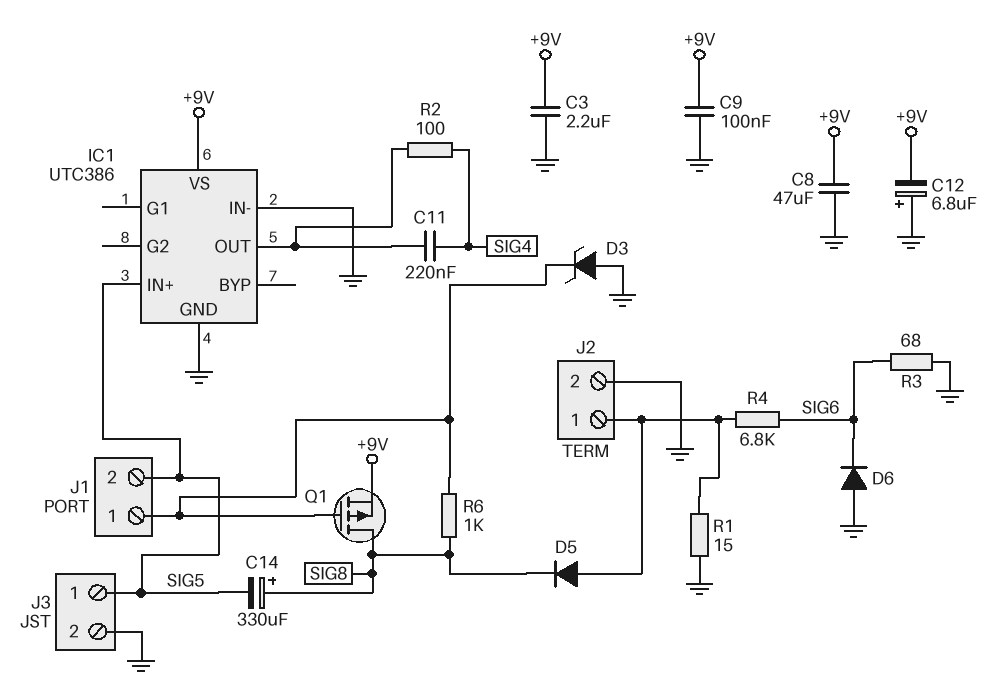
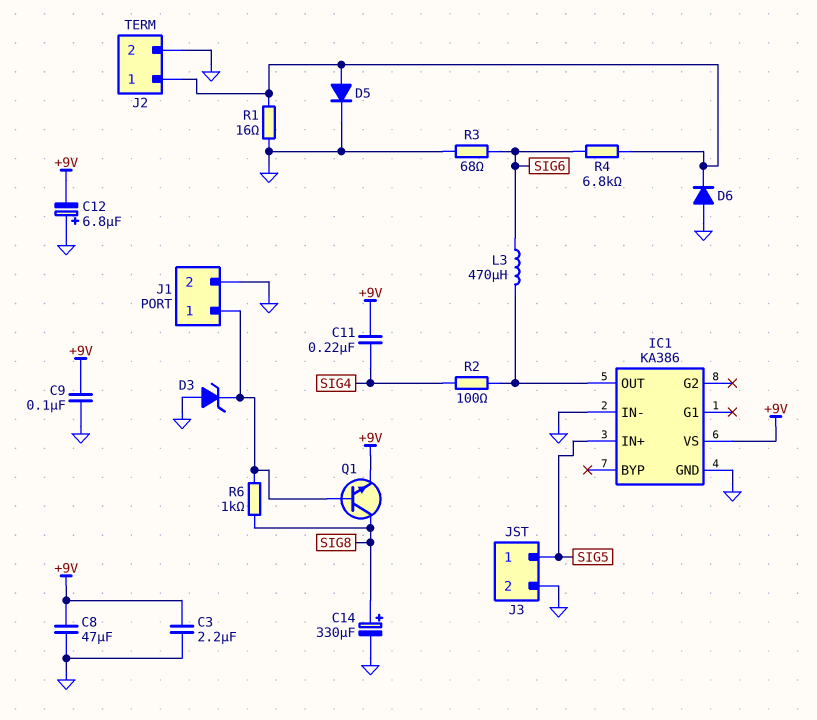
C11: 220nF (IC1/OUT, SIG4) -> 220nF (+9V, SIG4)
C14: 330uF (plus SIG8, minus SIG5) -> 330uF (plus SIG8, minus GND)
D5: diode (A J2/1, K SIG8) -> diode (A J2/1, K GND)
D6: diode (A GND, K SIG6) -> diode (A GND, K J2/1)
IC1: UTC386 -> KA386
J1 pin 2: SIG5 -> GND
L3: none -> 470uH (IC1/OUT, SIG6)
Q1: PMOS (G J1/1, D SIG8, S +9V) -> NPN (B J1/1, C SIG8, E +9V)
R1: 15 (GND, J2/1) -> 16 (GND, J2/1)

